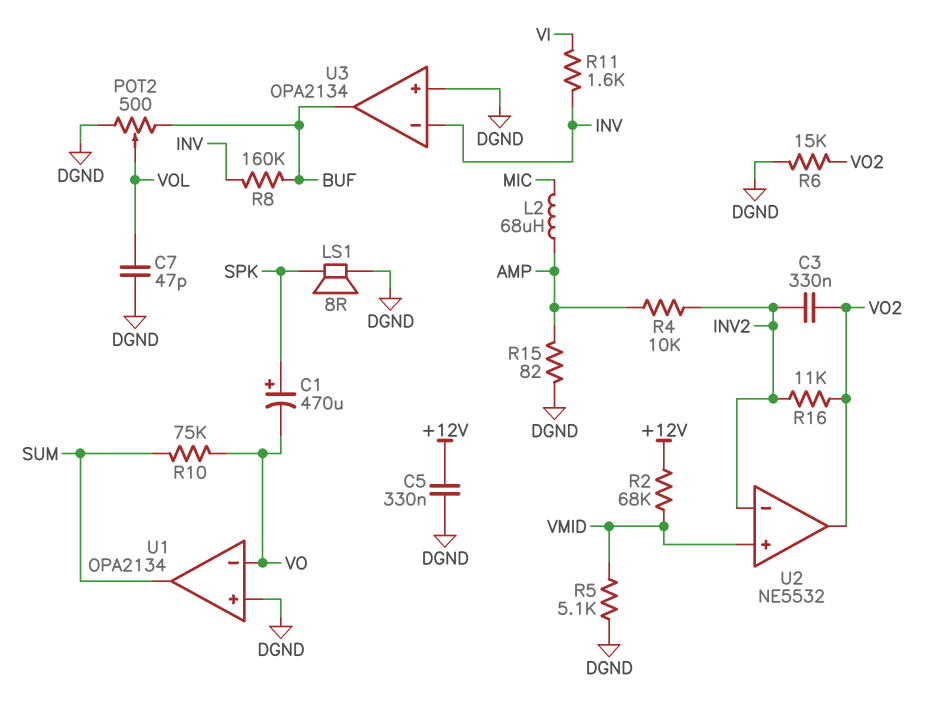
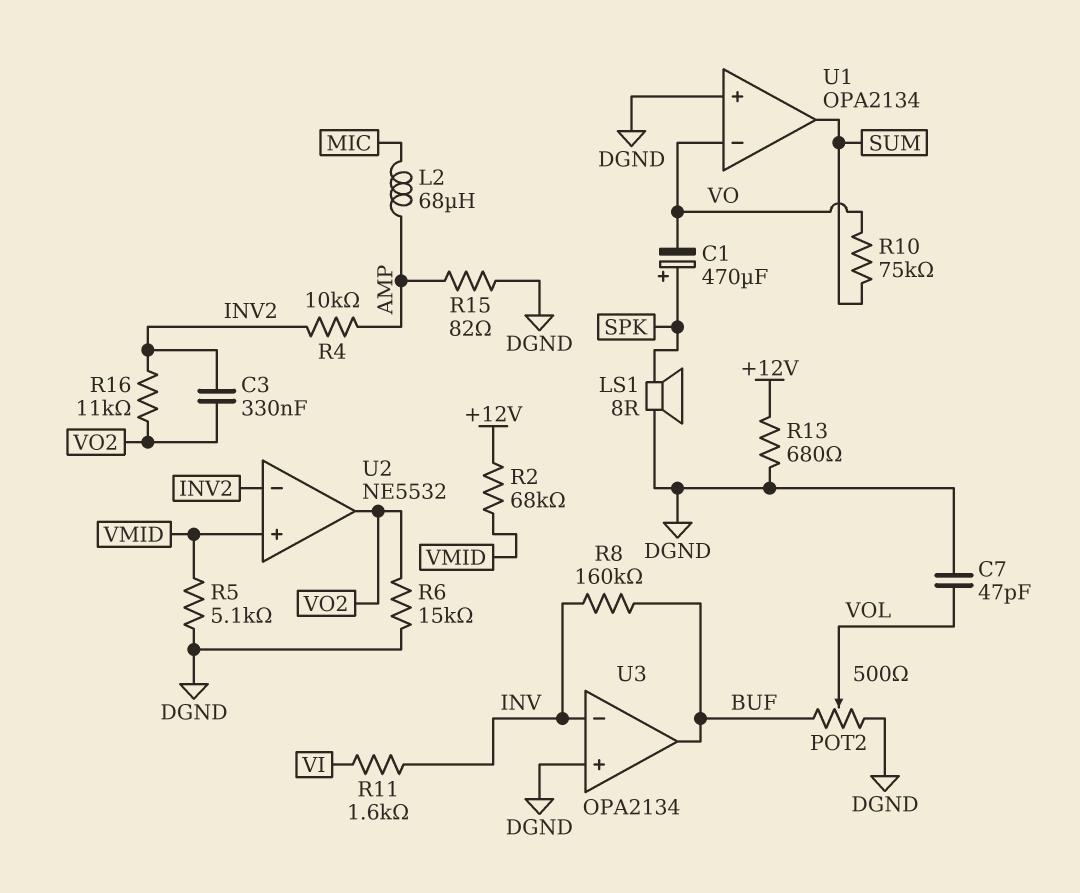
C5: 330nF (+12V, DGND) -> none
R13: none -> 680 (+12V, DGND)

